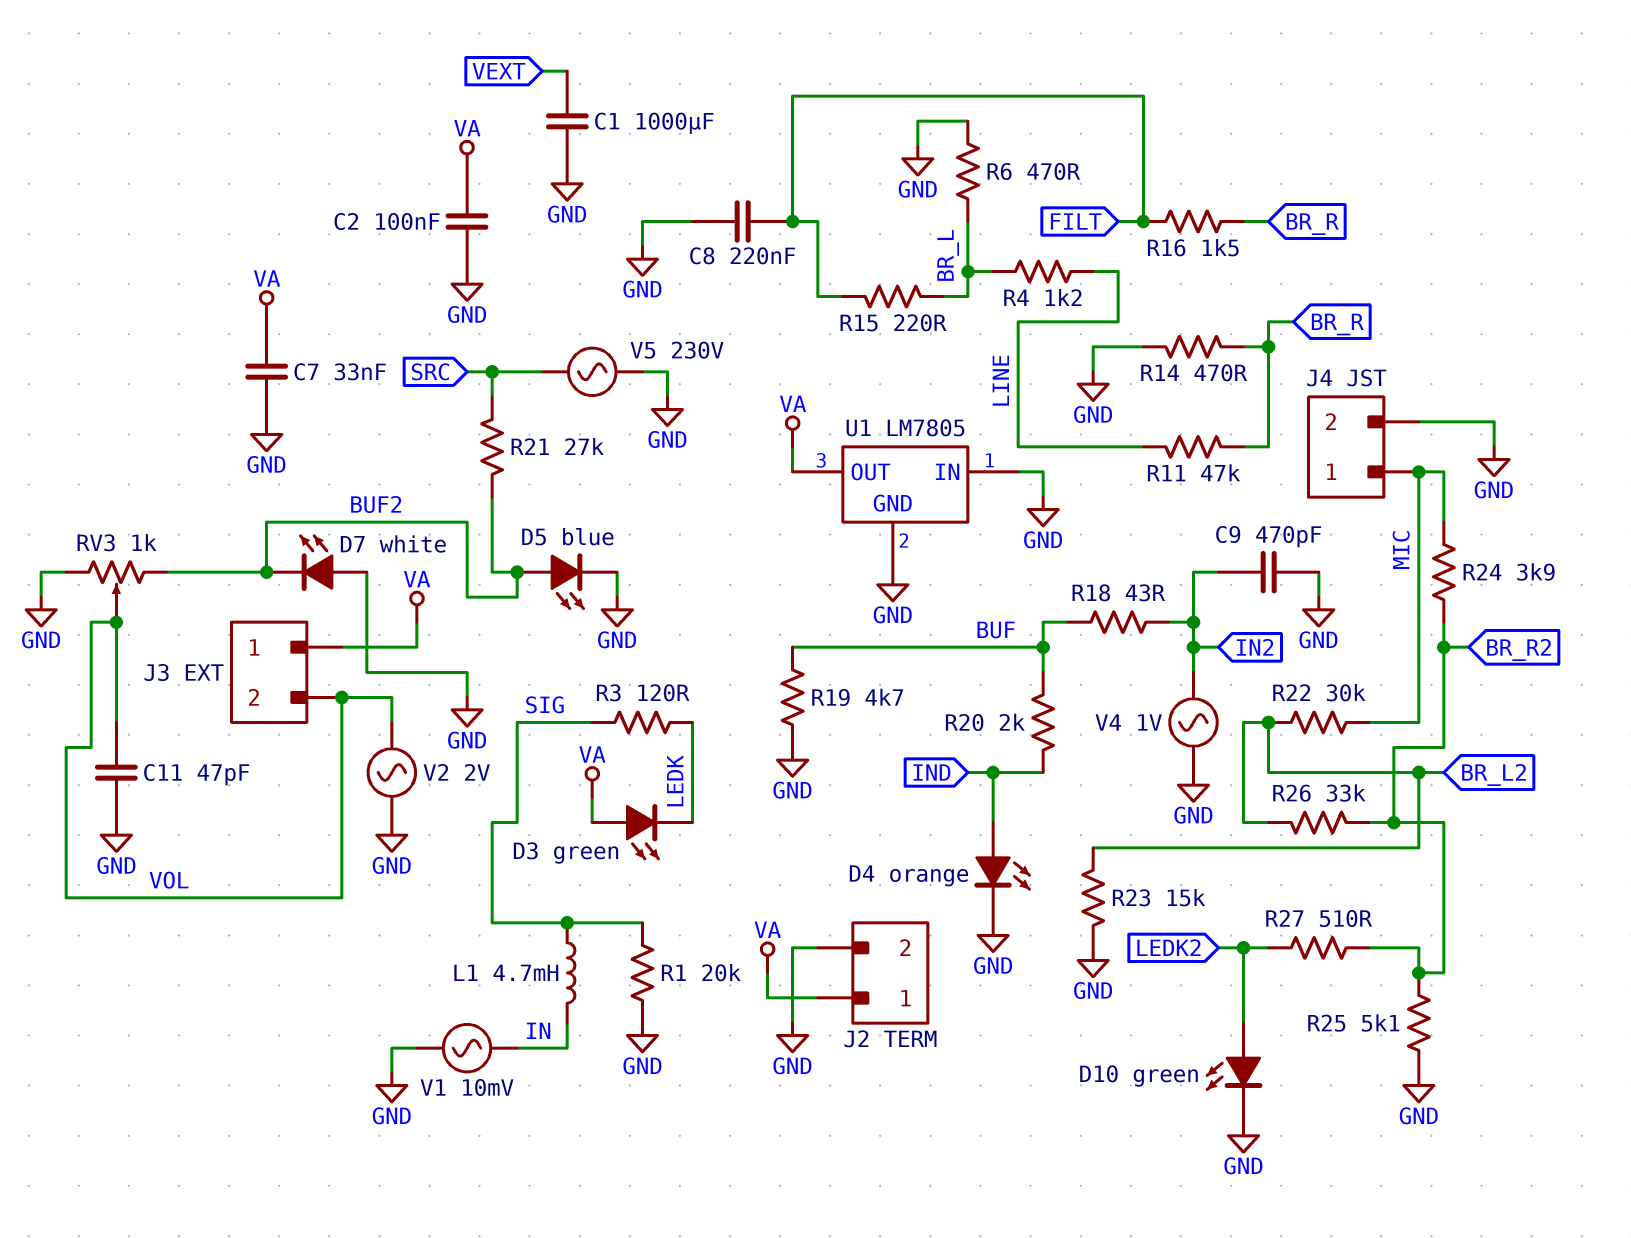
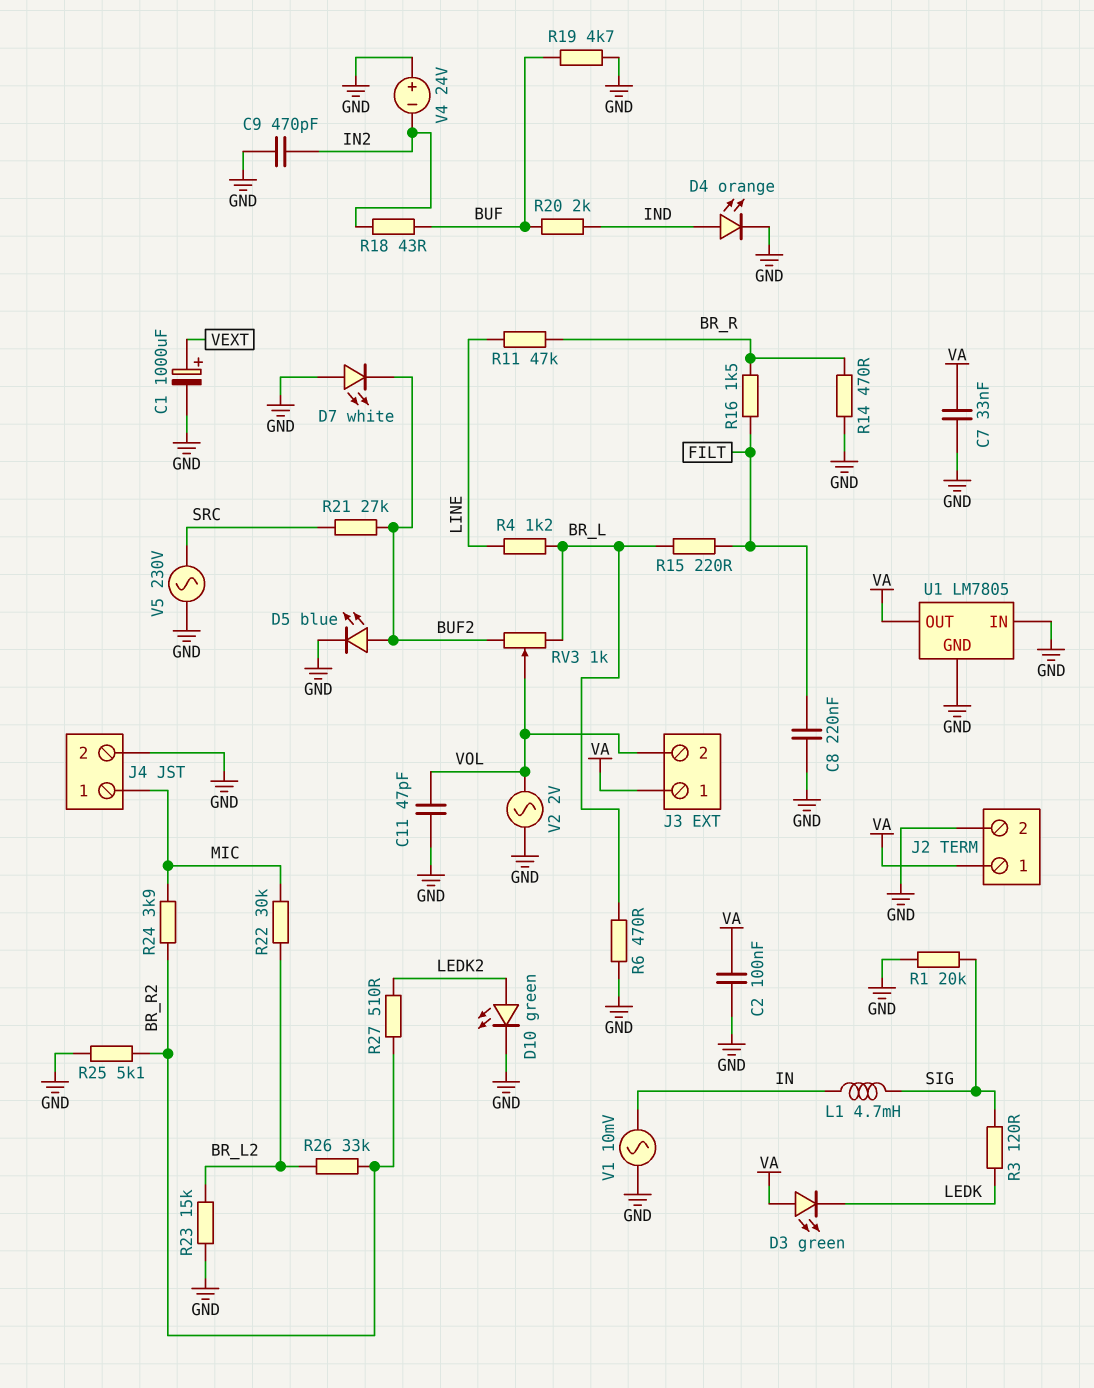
C1: 1000uF (GND, VEXT) -> 1000uF (plus VEXT, minus GND)
RV3: 1k (BUF2, GND, wiper VOL) -> 1k (BR_L, BUF2, wiper VOL)
V4: AC 1V (GND, IN2) -> 24V (plus GND, minus IN2)

